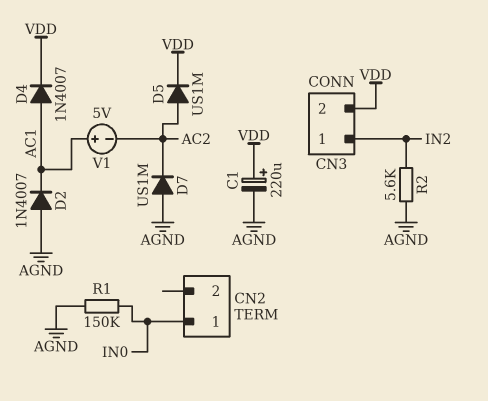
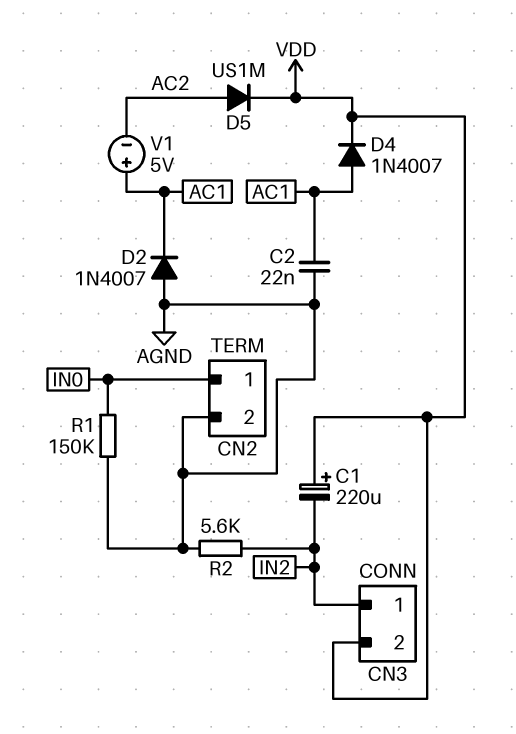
C1: 220uF (plus VDD, minus AGND) -> 220uF (plus VDD, minus IN2)
C2: none -> 22nF (AC1, AGND)
CN2 pin 2: none -> AGND
D7: diode US1M (A AGND, K AC2) -> none

